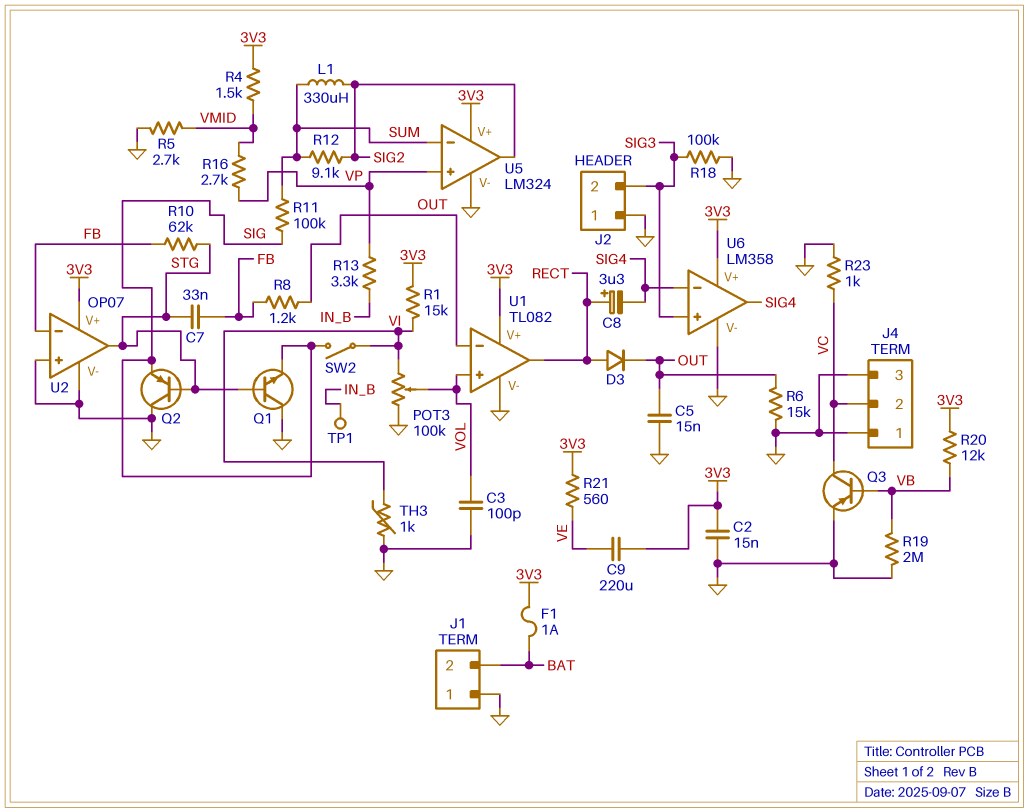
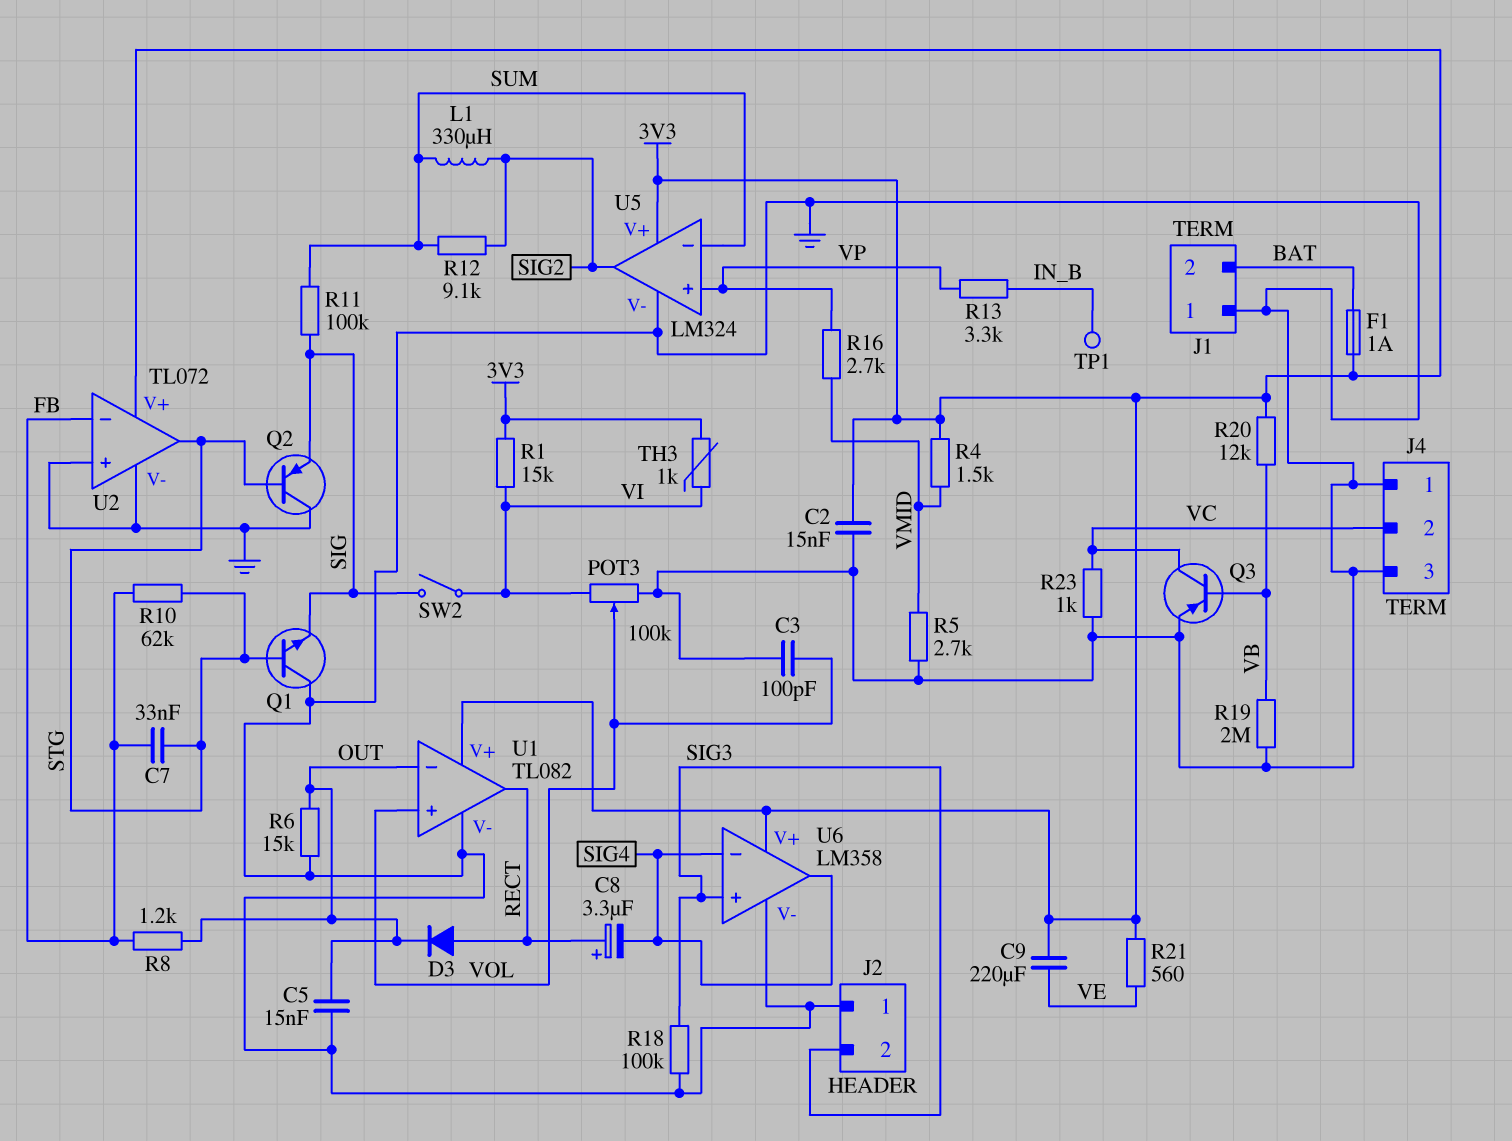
TH3: 1k (GND, VI) -> 1k (3V3, VI)
U2: OP07 -> TL072

